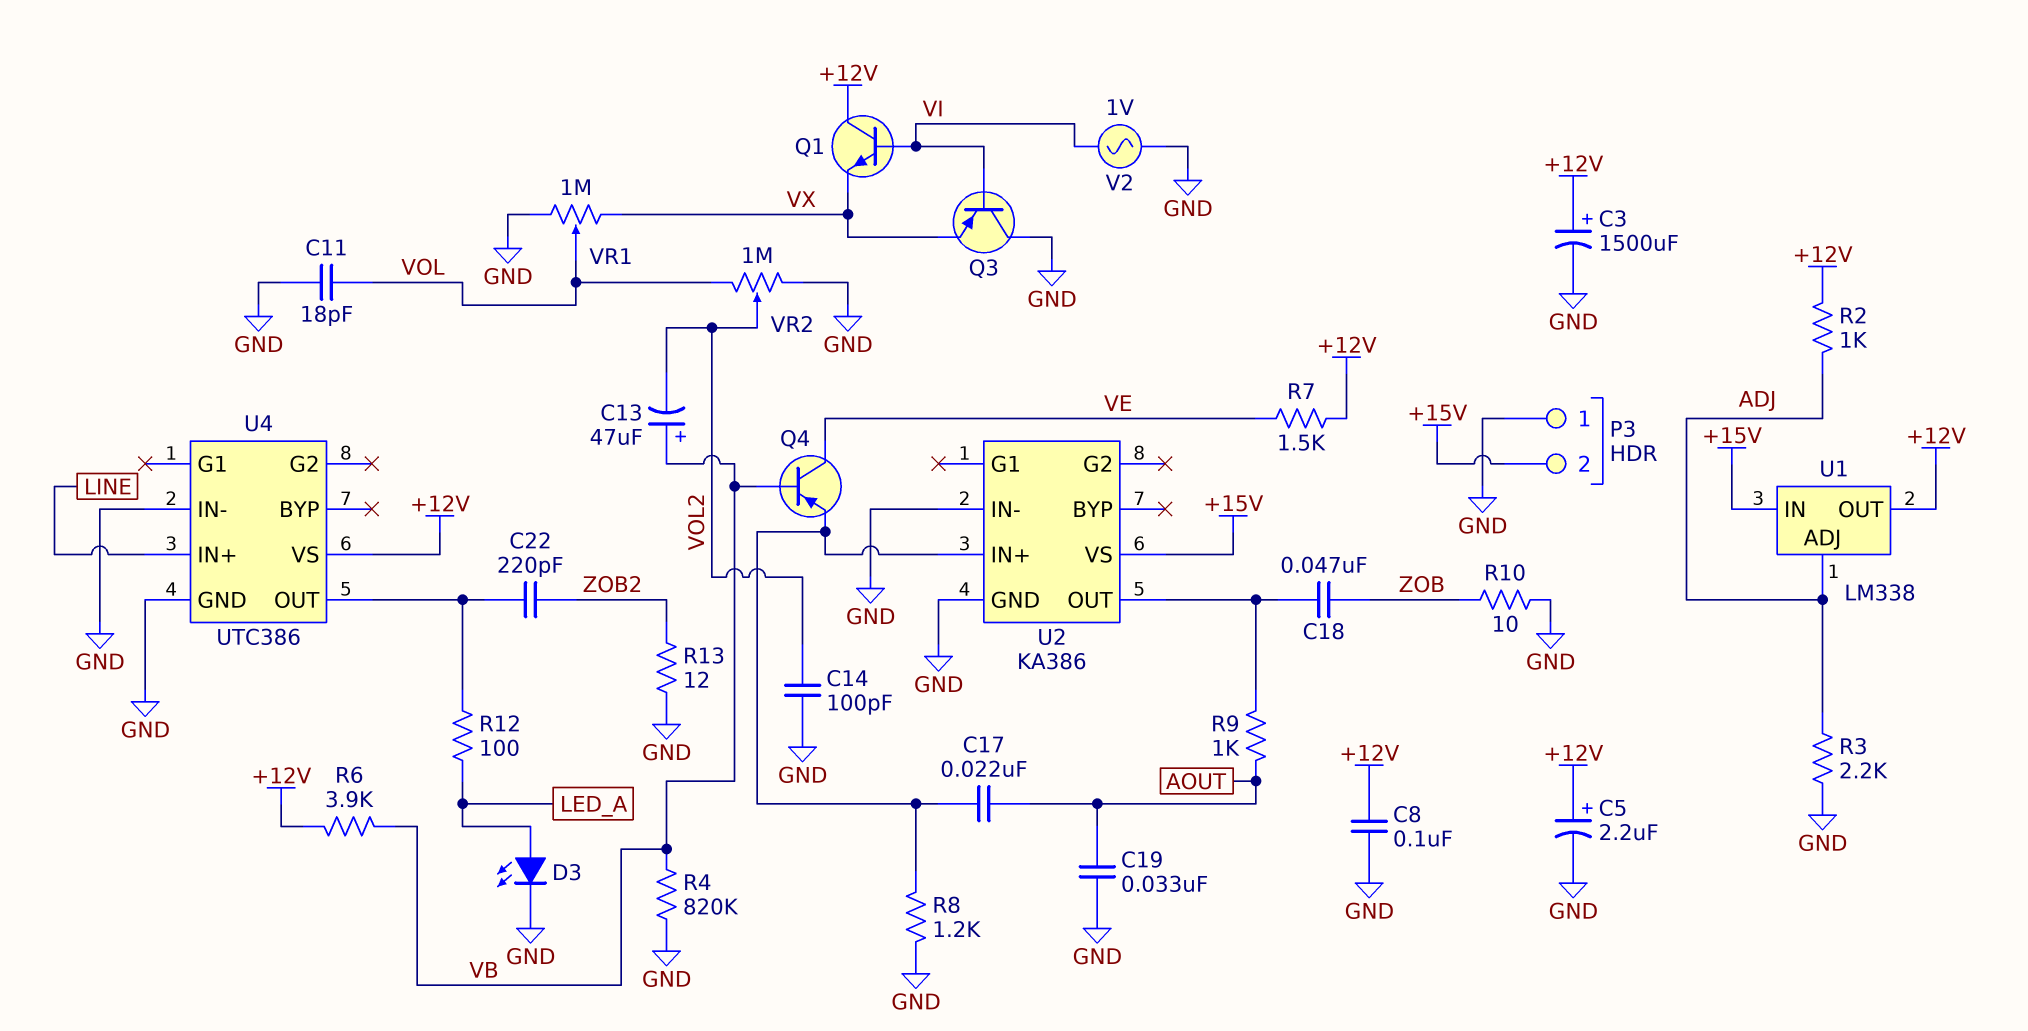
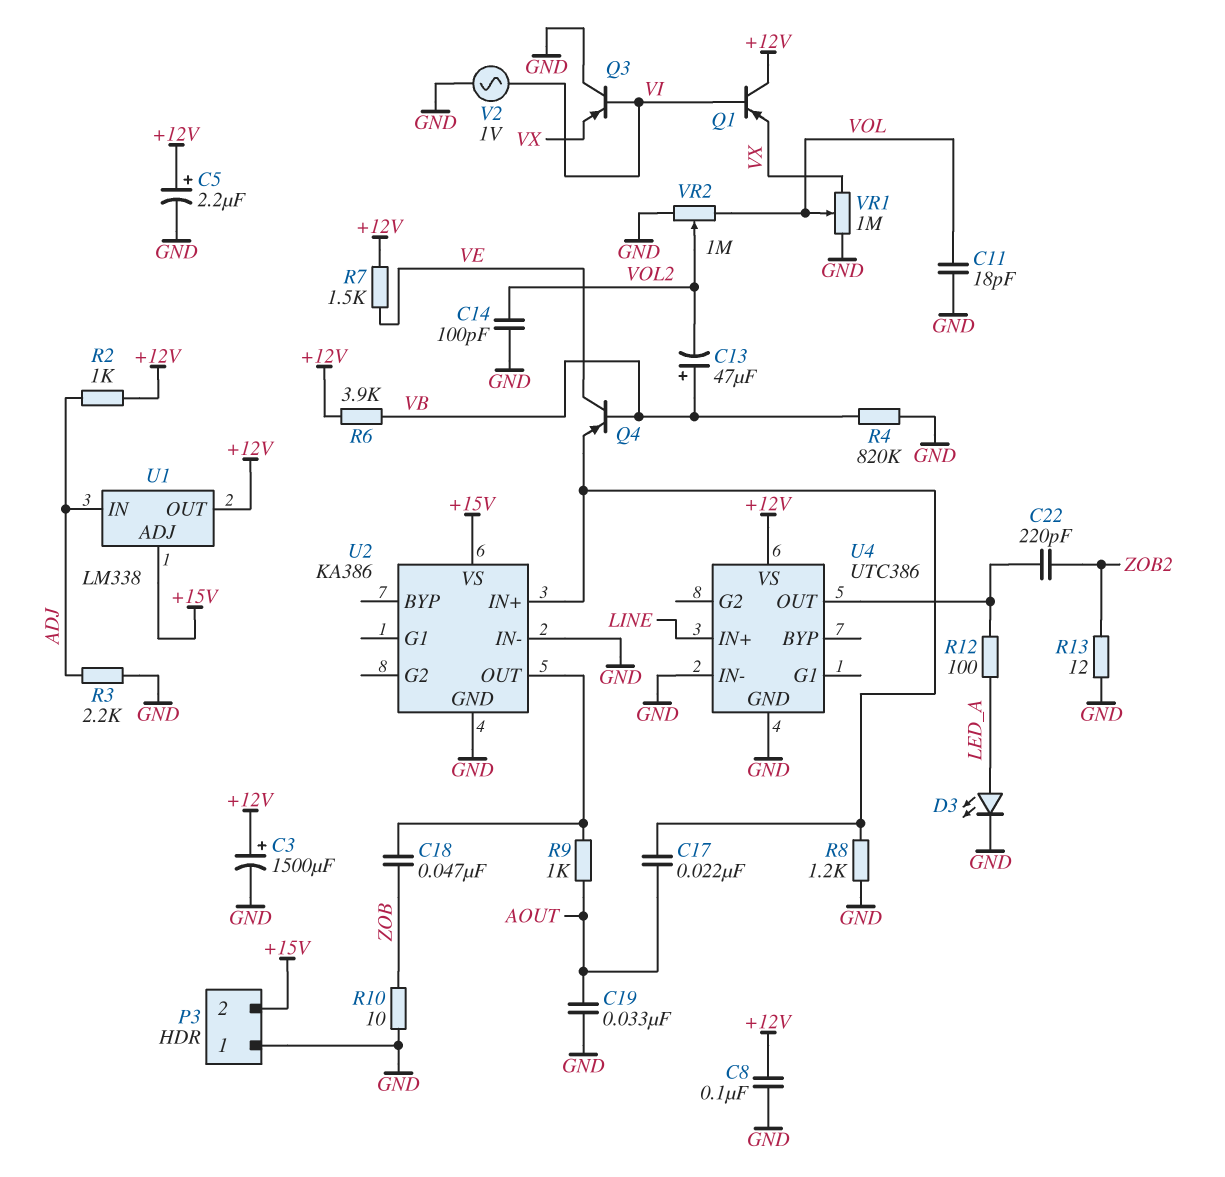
Q1: NPN (B VI, C +12V, E VX) -> PNP (B VI, C +12V, E VX)
U1 pin ADJ: ADJ -> +15V
U1 pin IN: +15V -> ADJ

